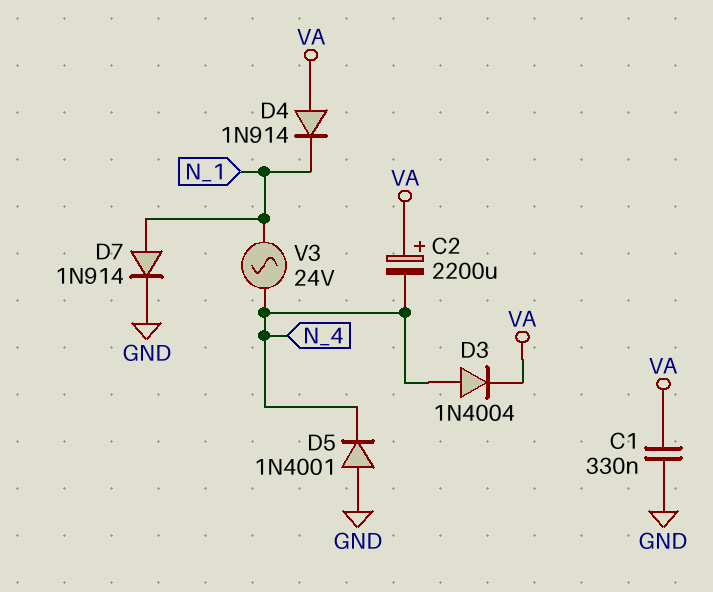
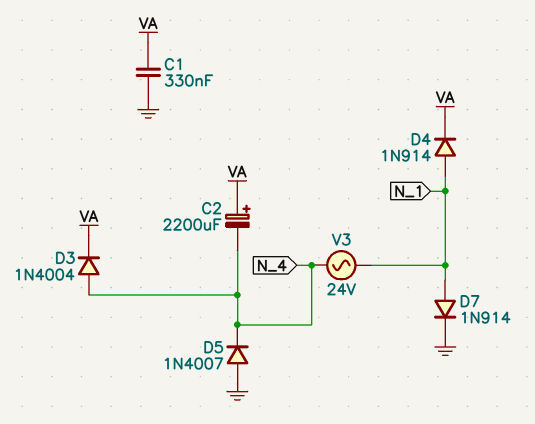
D4: diode 1N914 (A VA, K N_1) -> diode 1N914 (A N_1, K VA)
D5: diode 1N4001 (A GND, K N_4) -> diode 1N4007 (A GND, K N_4)

